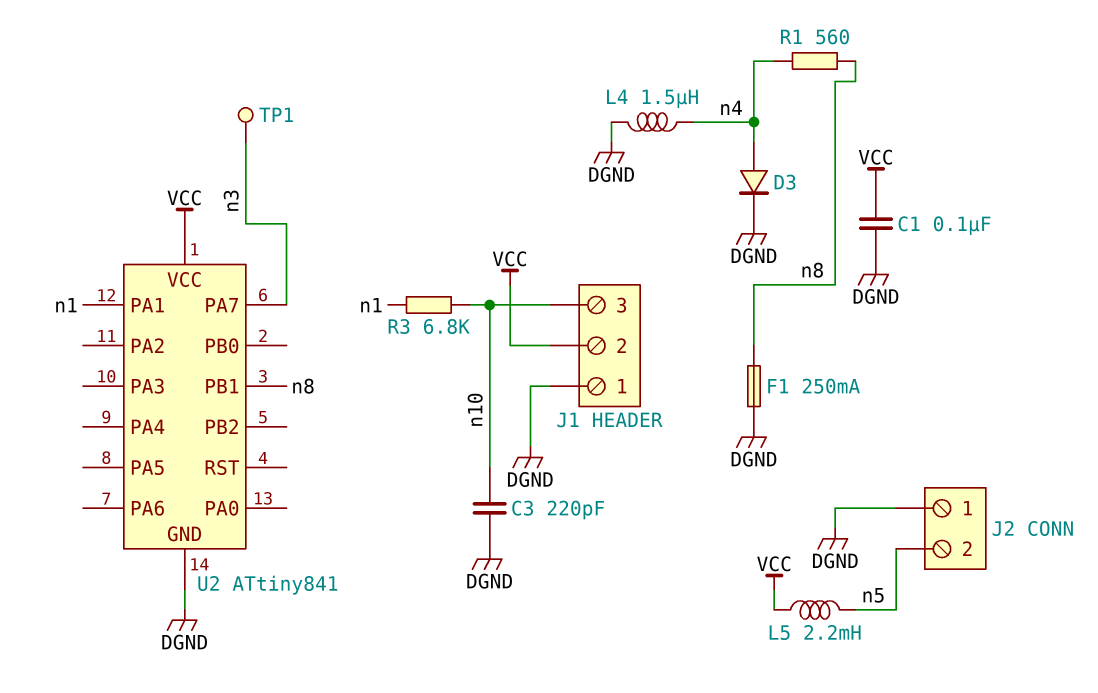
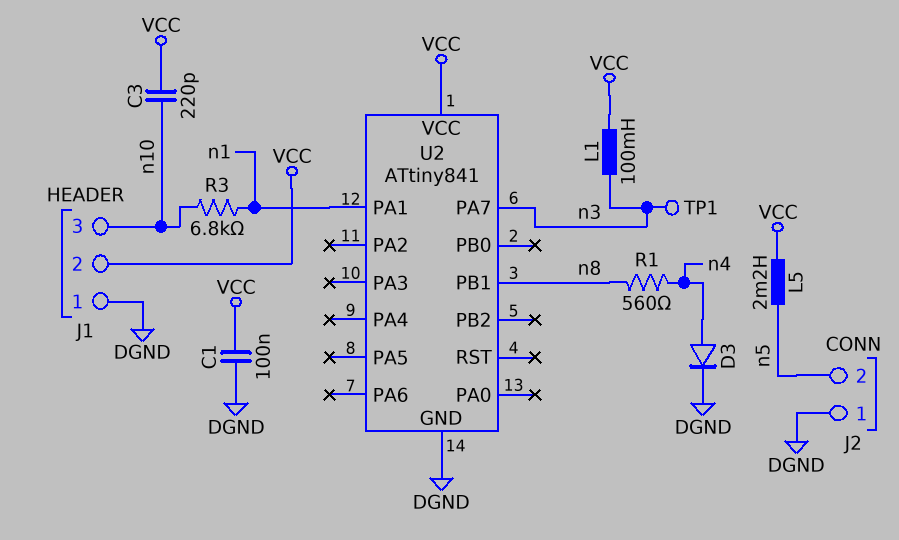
C3: 220pF (DGND, n10) -> 220pF (VCC, n10)
F1: 250mA (DGND, n8) -> none
L1: none -> 100mH (VCC, n3)
L4: 1.5uH (DGND, n4) -> none

